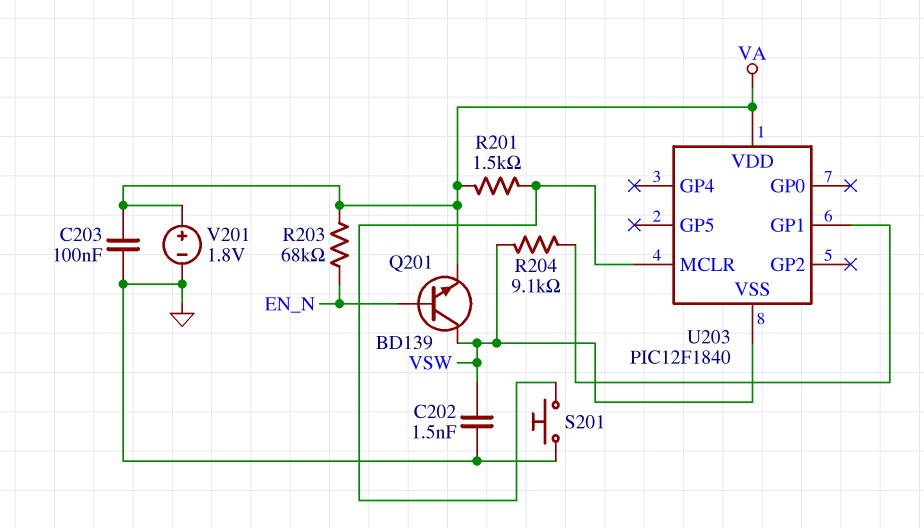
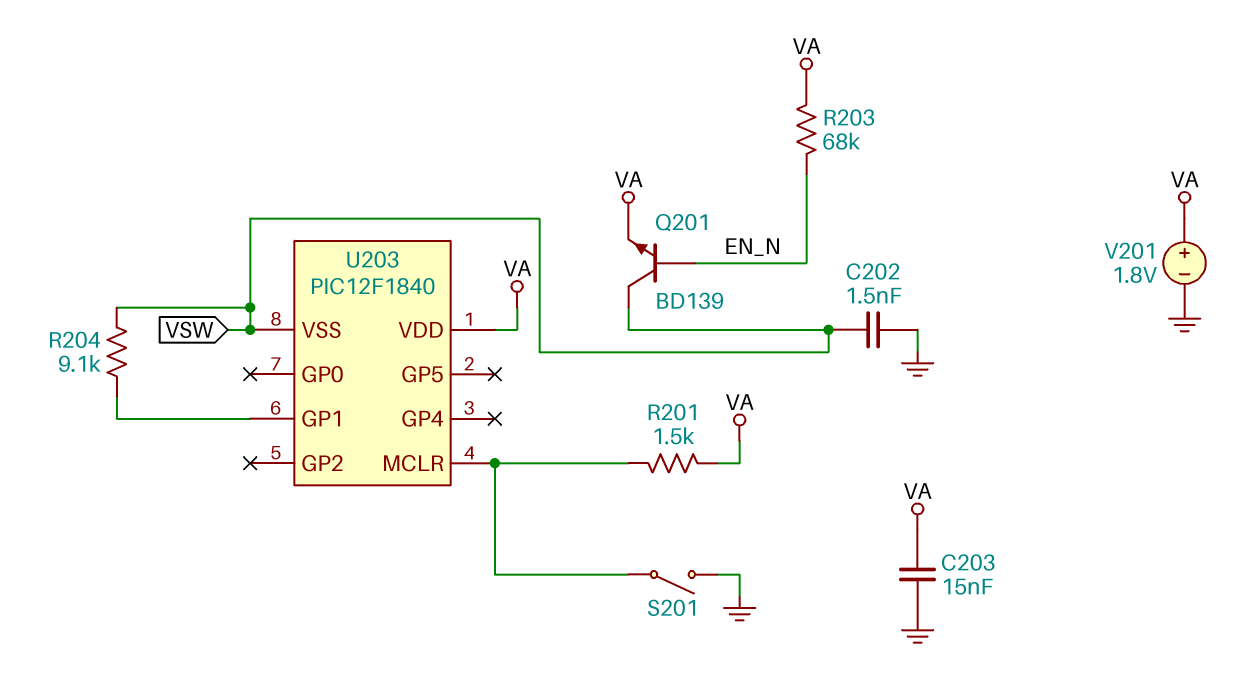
C203: 100nF (GND, VA) -> 15nF (GND, VA)
S201: button (GND, U203/MCLR) -> switch (GND, U203/MCLR)

